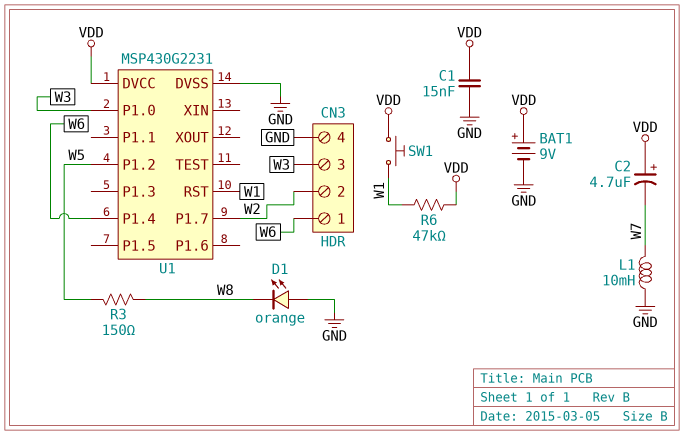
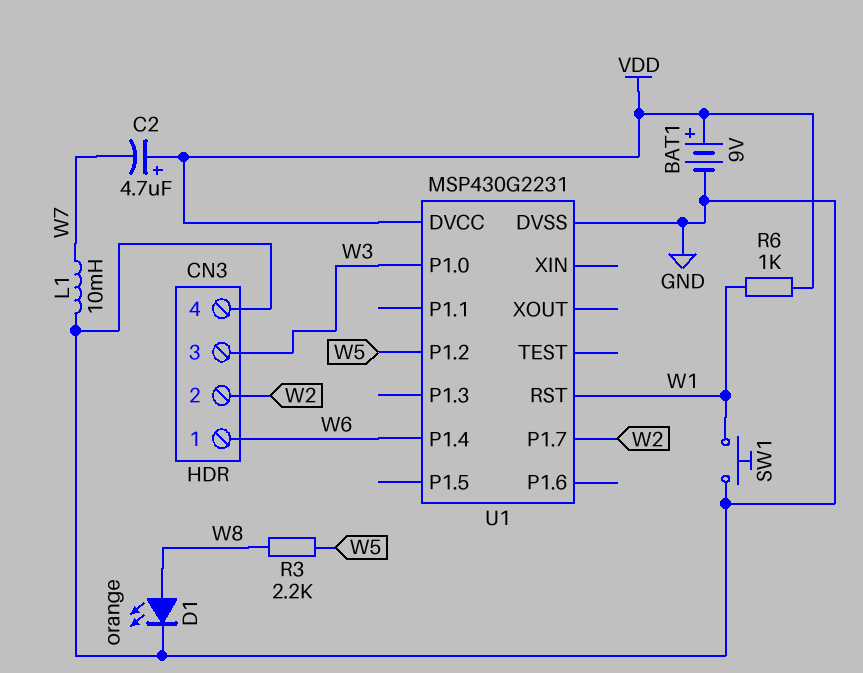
C1: 15nF (GND, VDD) -> none
D1: LED orange (A GND, K W8) -> LED orange (A W8, K GND)
R3: 150 (W5, W8) -> 2.2k (W5, W8)
R6: 47k (VDD, W1) -> 1k (VDD, W1)
SW1: button (VDD, W1) -> button (GND, W1)

